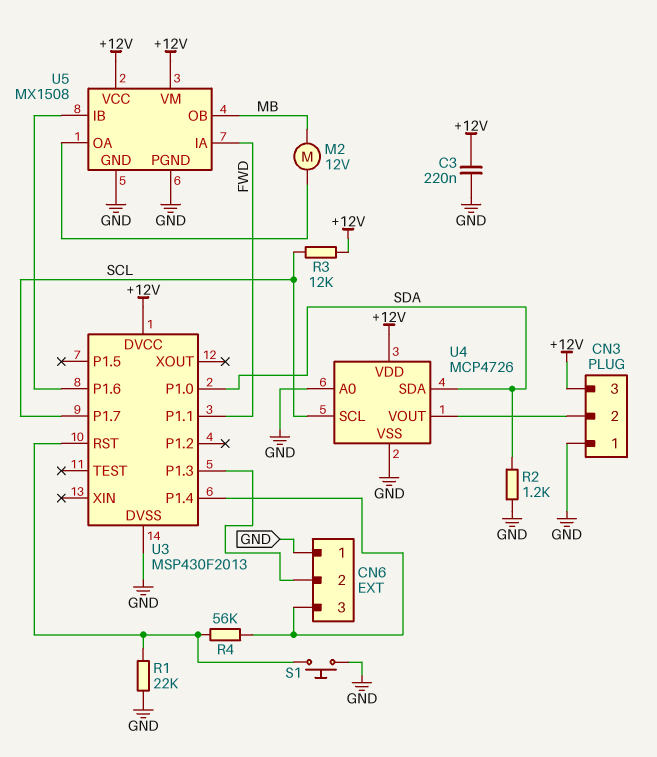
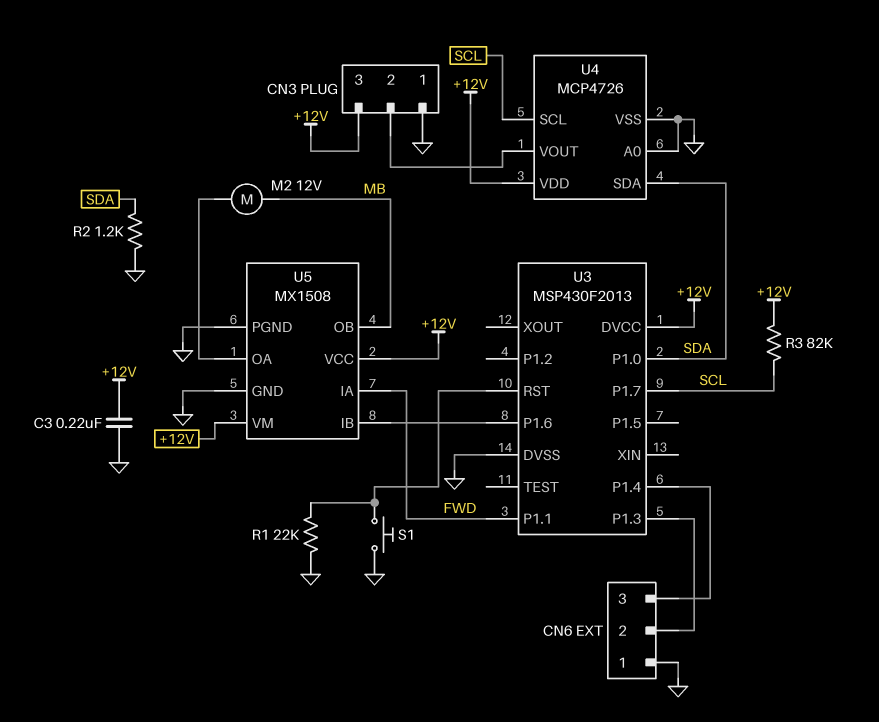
R3: 12k (+12V, SCL) -> 82k (+12V, SCL)
R4: 56k (CN6/3, U3/RST) -> none

